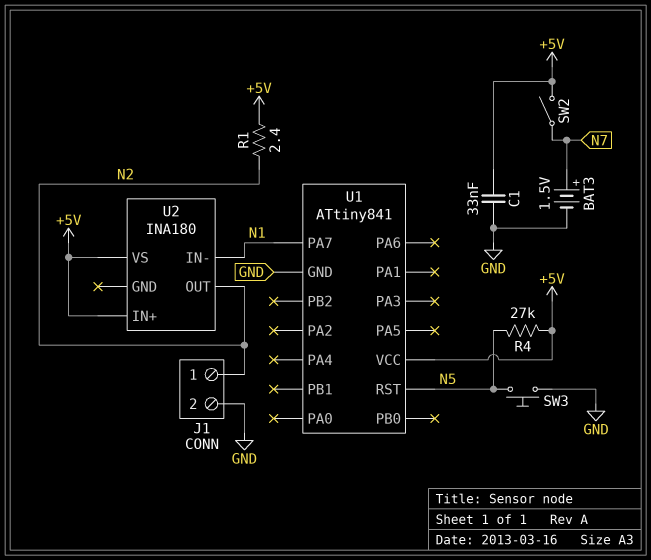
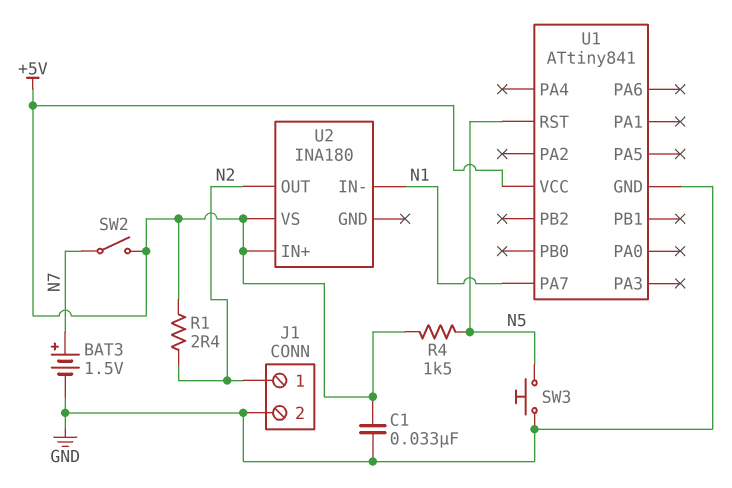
R4: 27k (+5V, N5) -> 1.5k (+5V, N5)

